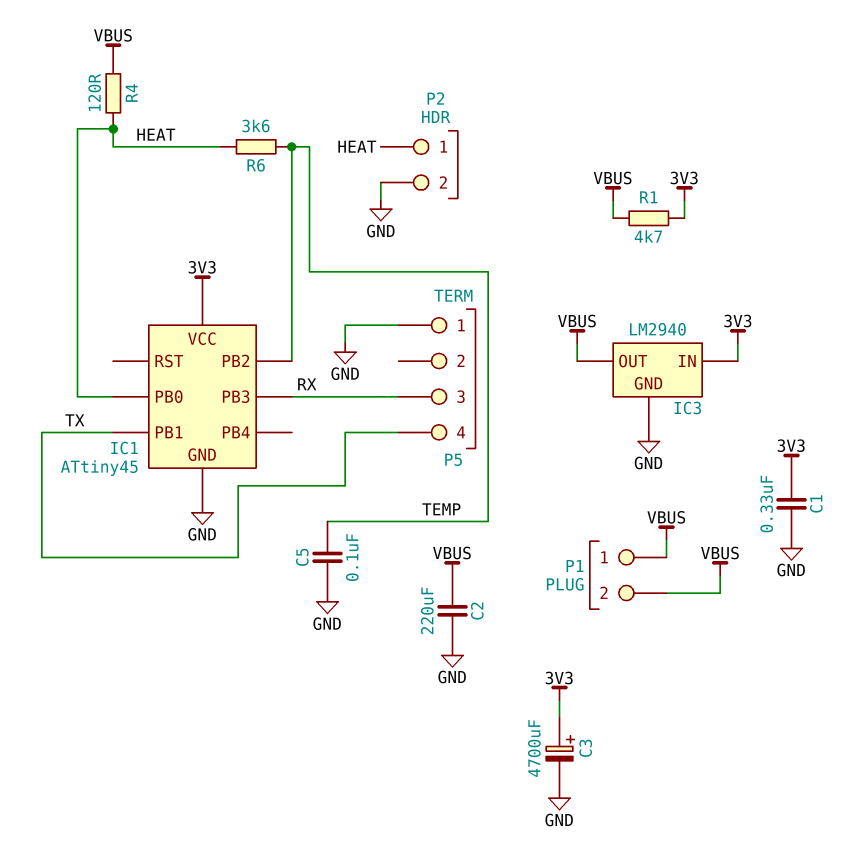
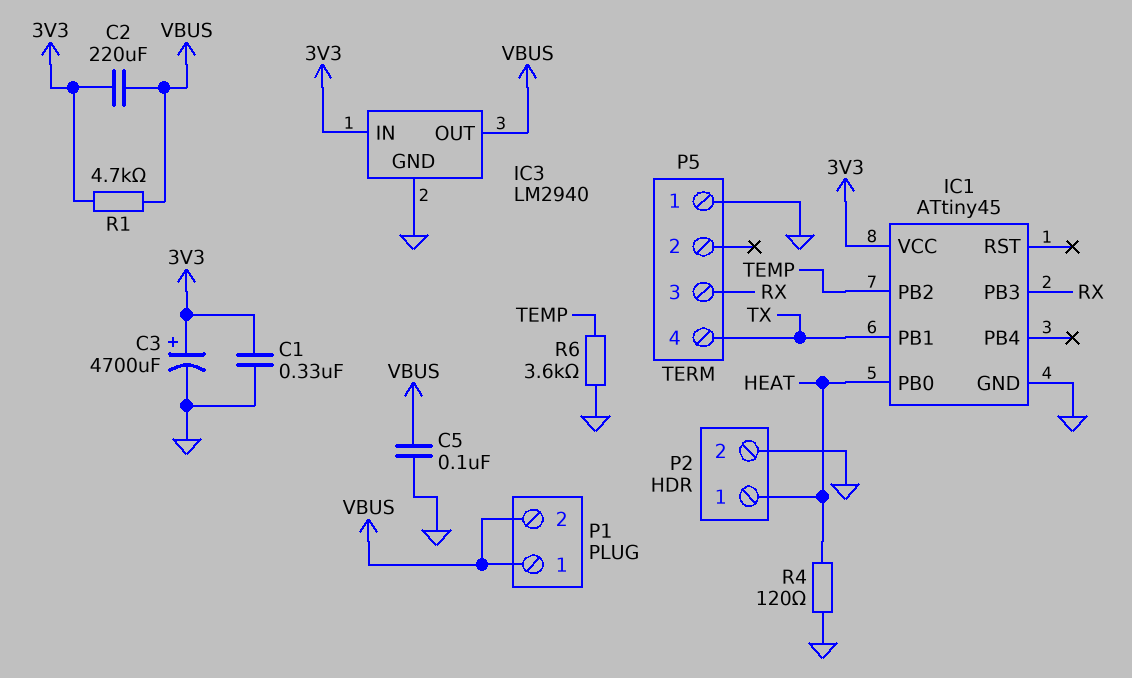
C2: 220uF (GND, VBUS) -> 220uF (3V3, VBUS)
C5: 100nF (GND, TEMP) -> 100nF (GND, VBUS)
R4: 120 (HEAT, VBUS) -> 120 (GND, HEAT)
R6: 3.6k (HEAT, TEMP) -> 3.6k (GND, TEMP)

